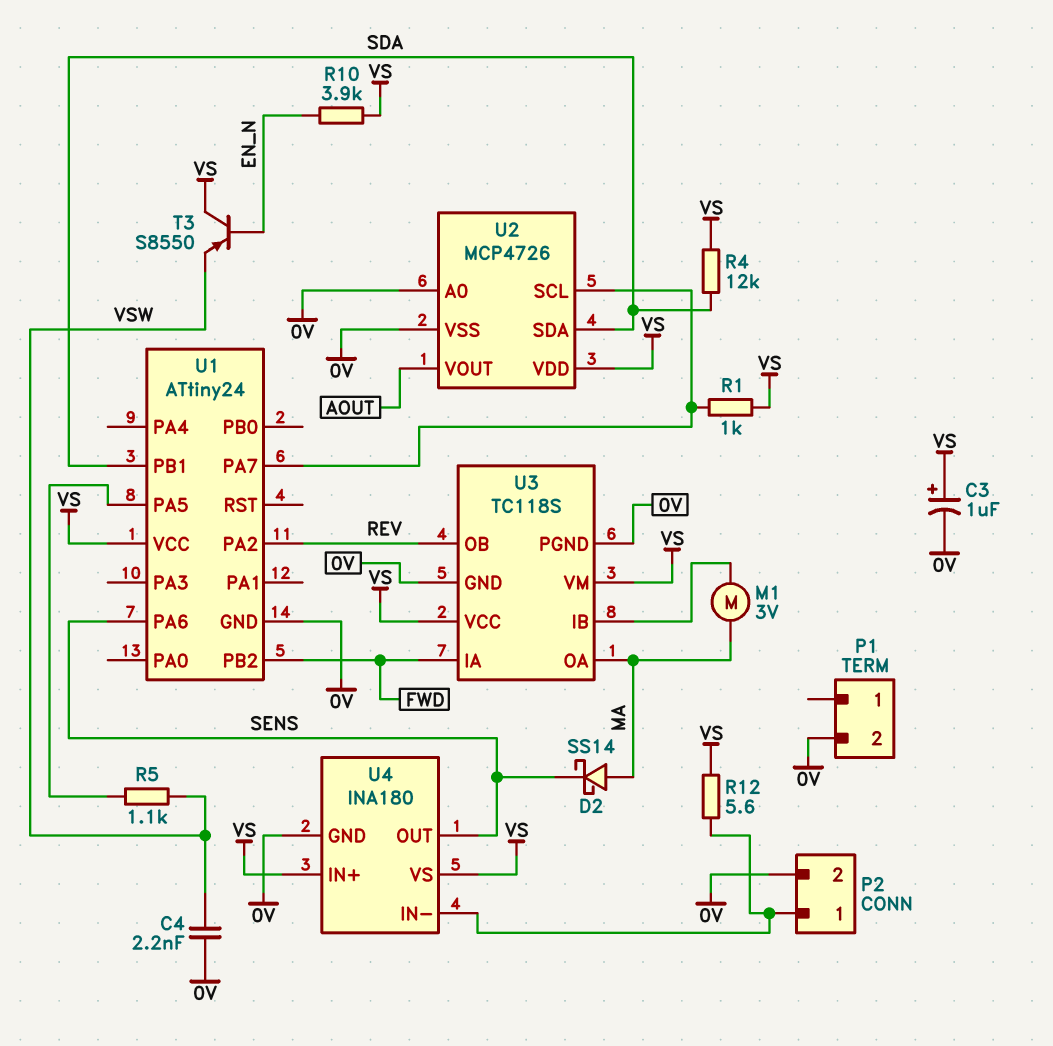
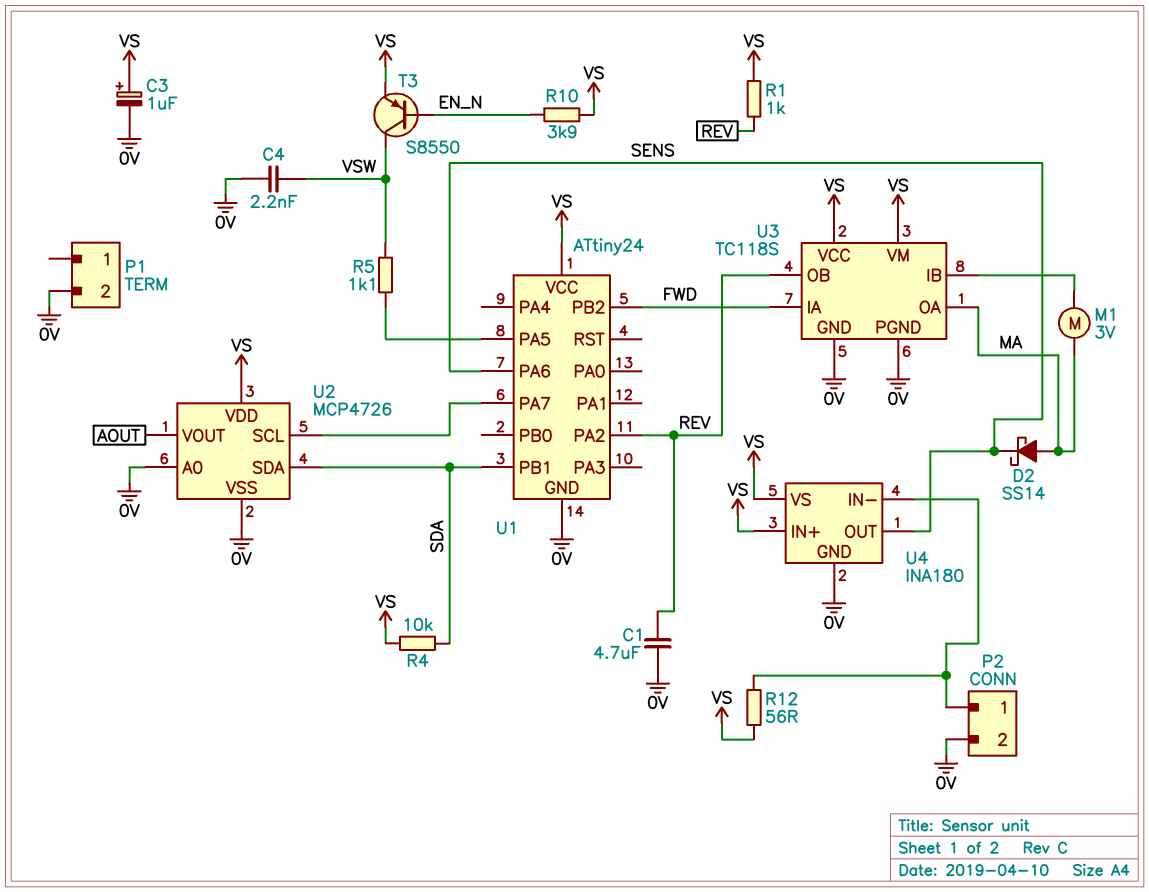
C1: none -> 4.7uF (0V, REV)
R1: 1k (U1/PA7, VS) -> 1k (REV, VS)
R4: 12k (SDA, VS) -> 10k (SDA, VS)
R12: 5.6 (P2/1, VS) -> 56 (P2/1, VS)
T3: PNP S8550 (B EN_N, C VS, E VSW) -> PNP S8550 (B EN_N, C VSW, E VS)

